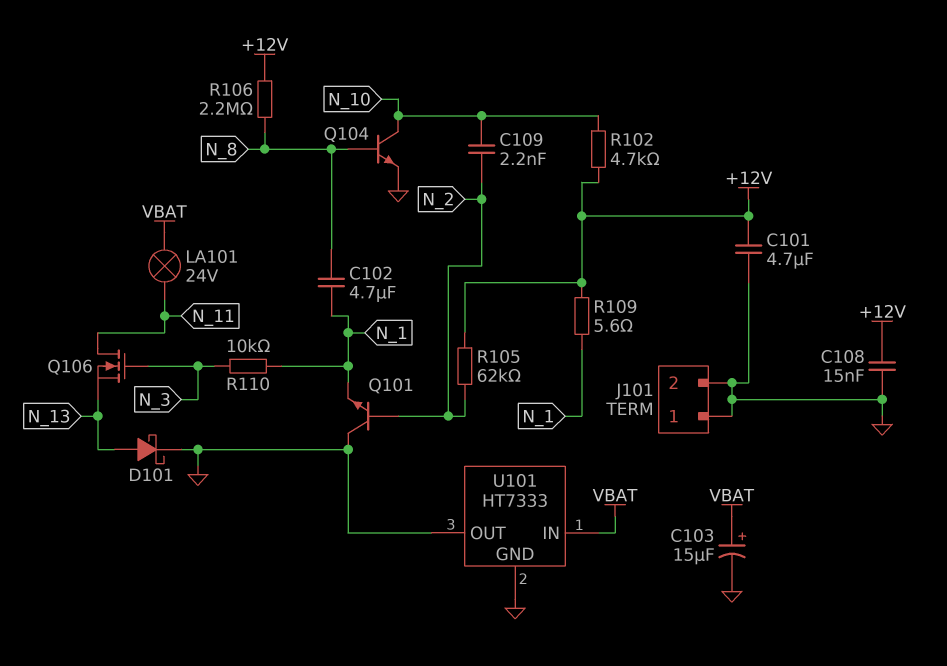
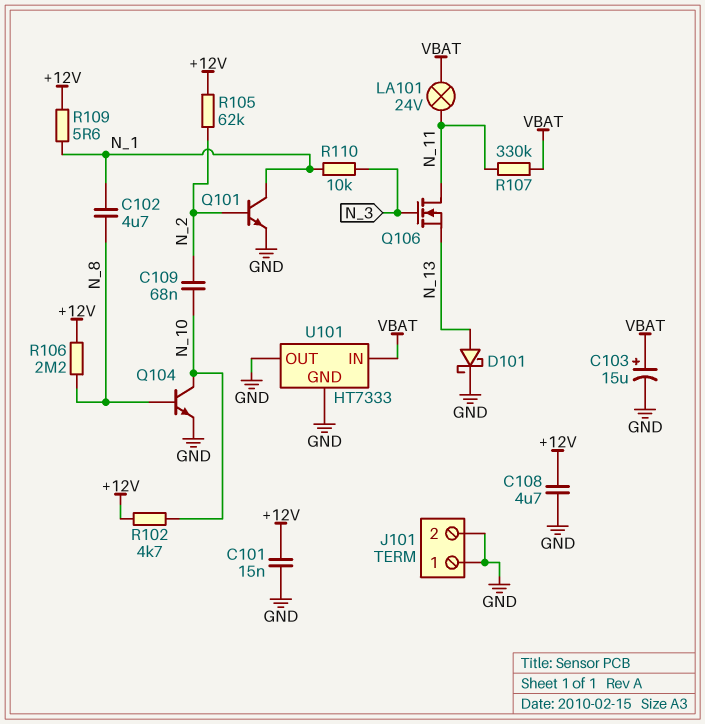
C101: 4.7uF (+12V, GND) -> 15nF (+12V, GND)
C108: 15nF (+12V, GND) -> 4.7uF (+12V, GND)
C109: 2.2nF (N_2, N_10) -> 68nF (N_2, N_10)
Q101: NPN (B N_2, C GND, E N_1) -> NPN (B N_2, C N_1, E GND)
R107: none -> 330k (N_11, VBAT)

